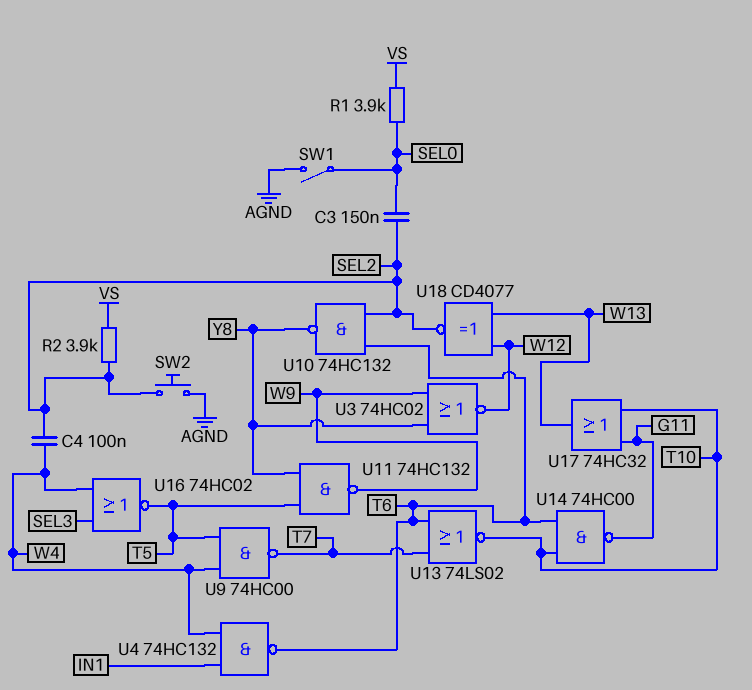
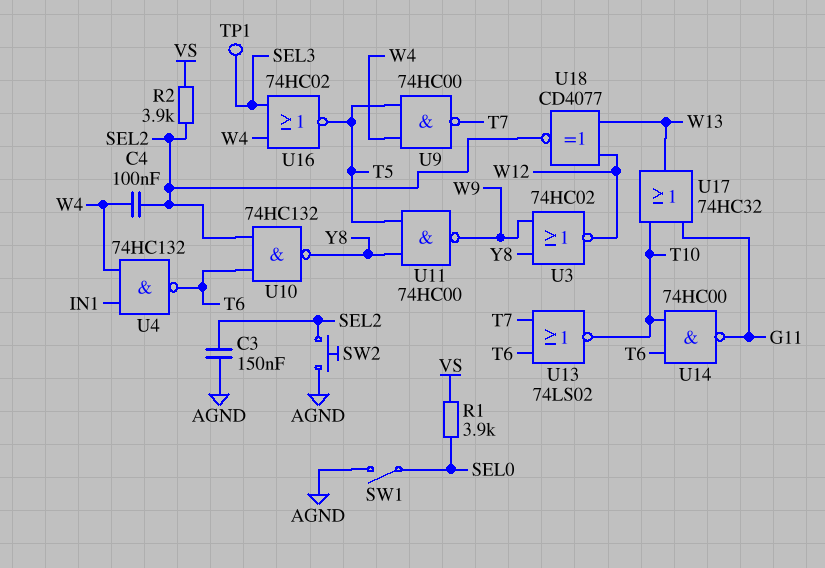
C3: 150nF (SEL0, SEL2) -> 150nF (AGND, SEL2)
TP1: none -> test point (SEL3)
U11: NAND 74HC132 (in T5, in Y8, out W9) -> NAND 74HC00 (in T5, in Y8, out W9)

